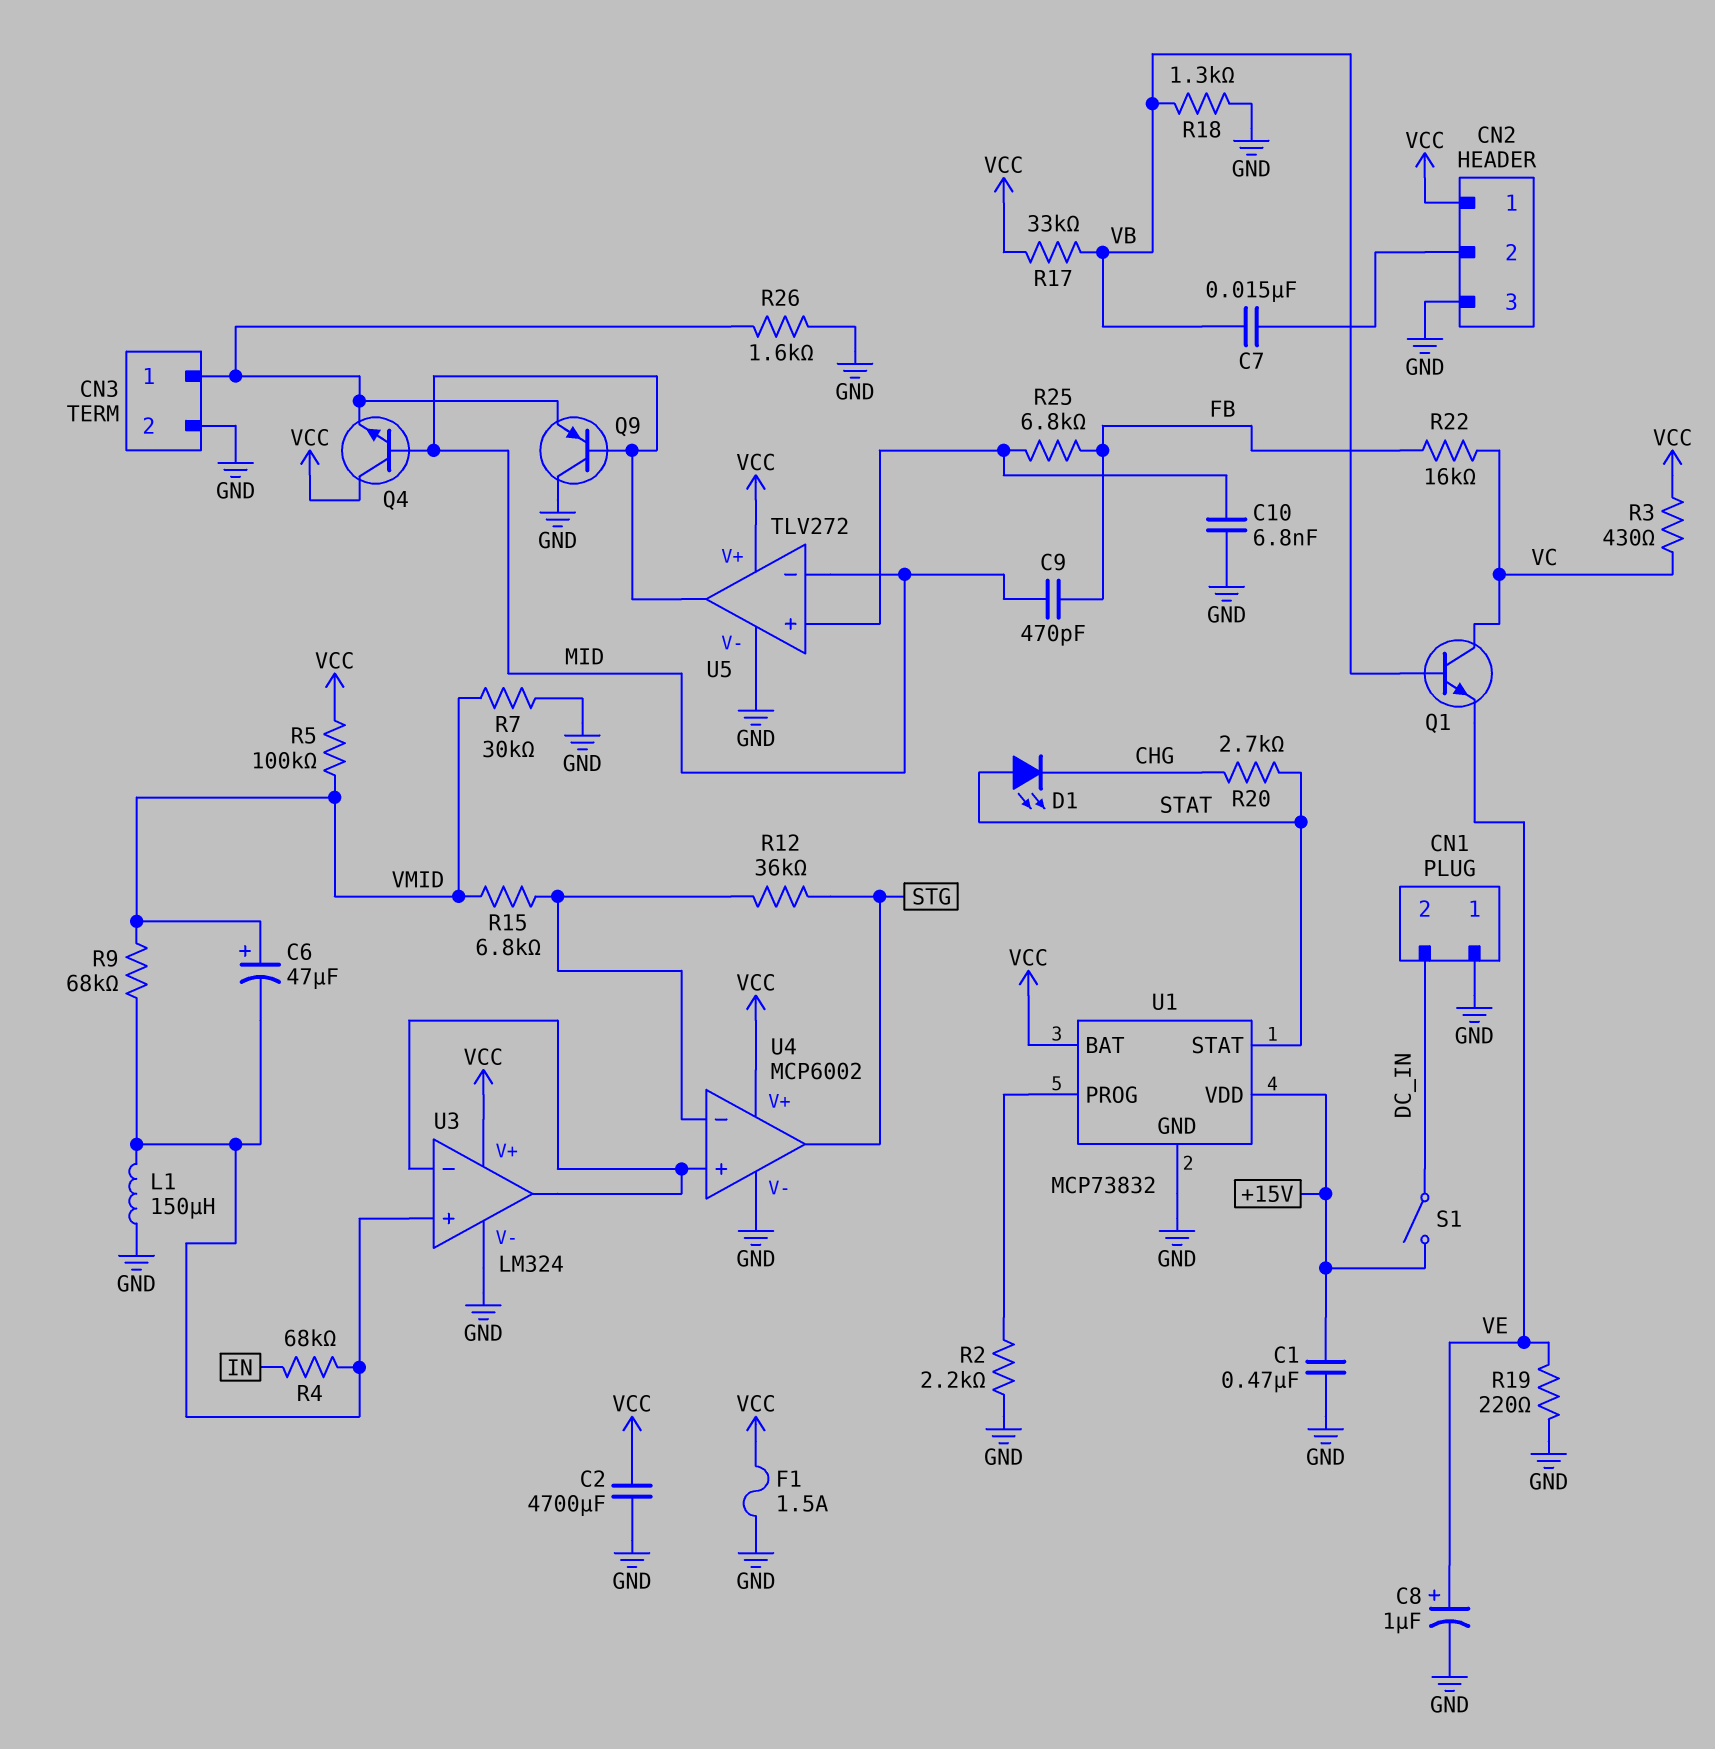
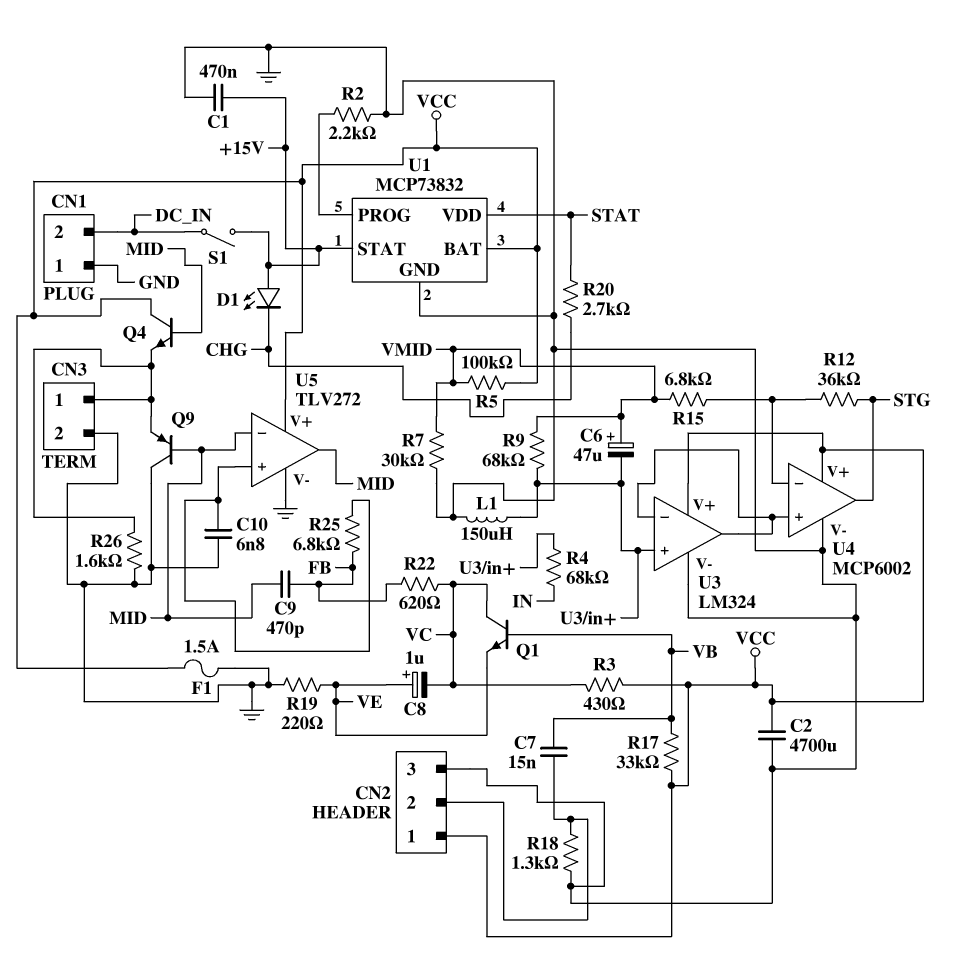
C8: 1uF (plus VE, minus GND) -> 1uF (plus VE, minus VC)
D1: LED (A STAT, K CHG) -> LED (A +15V, K CHG)
R18: 1.3k (GND, VB) -> 1.3k (CN2/2, GND)
R22: 16k (FB, VC) -> 620 (FB, VC)
U1 pin STAT: STAT -> +15V
U1 pin VDD: +15V -> STAT

